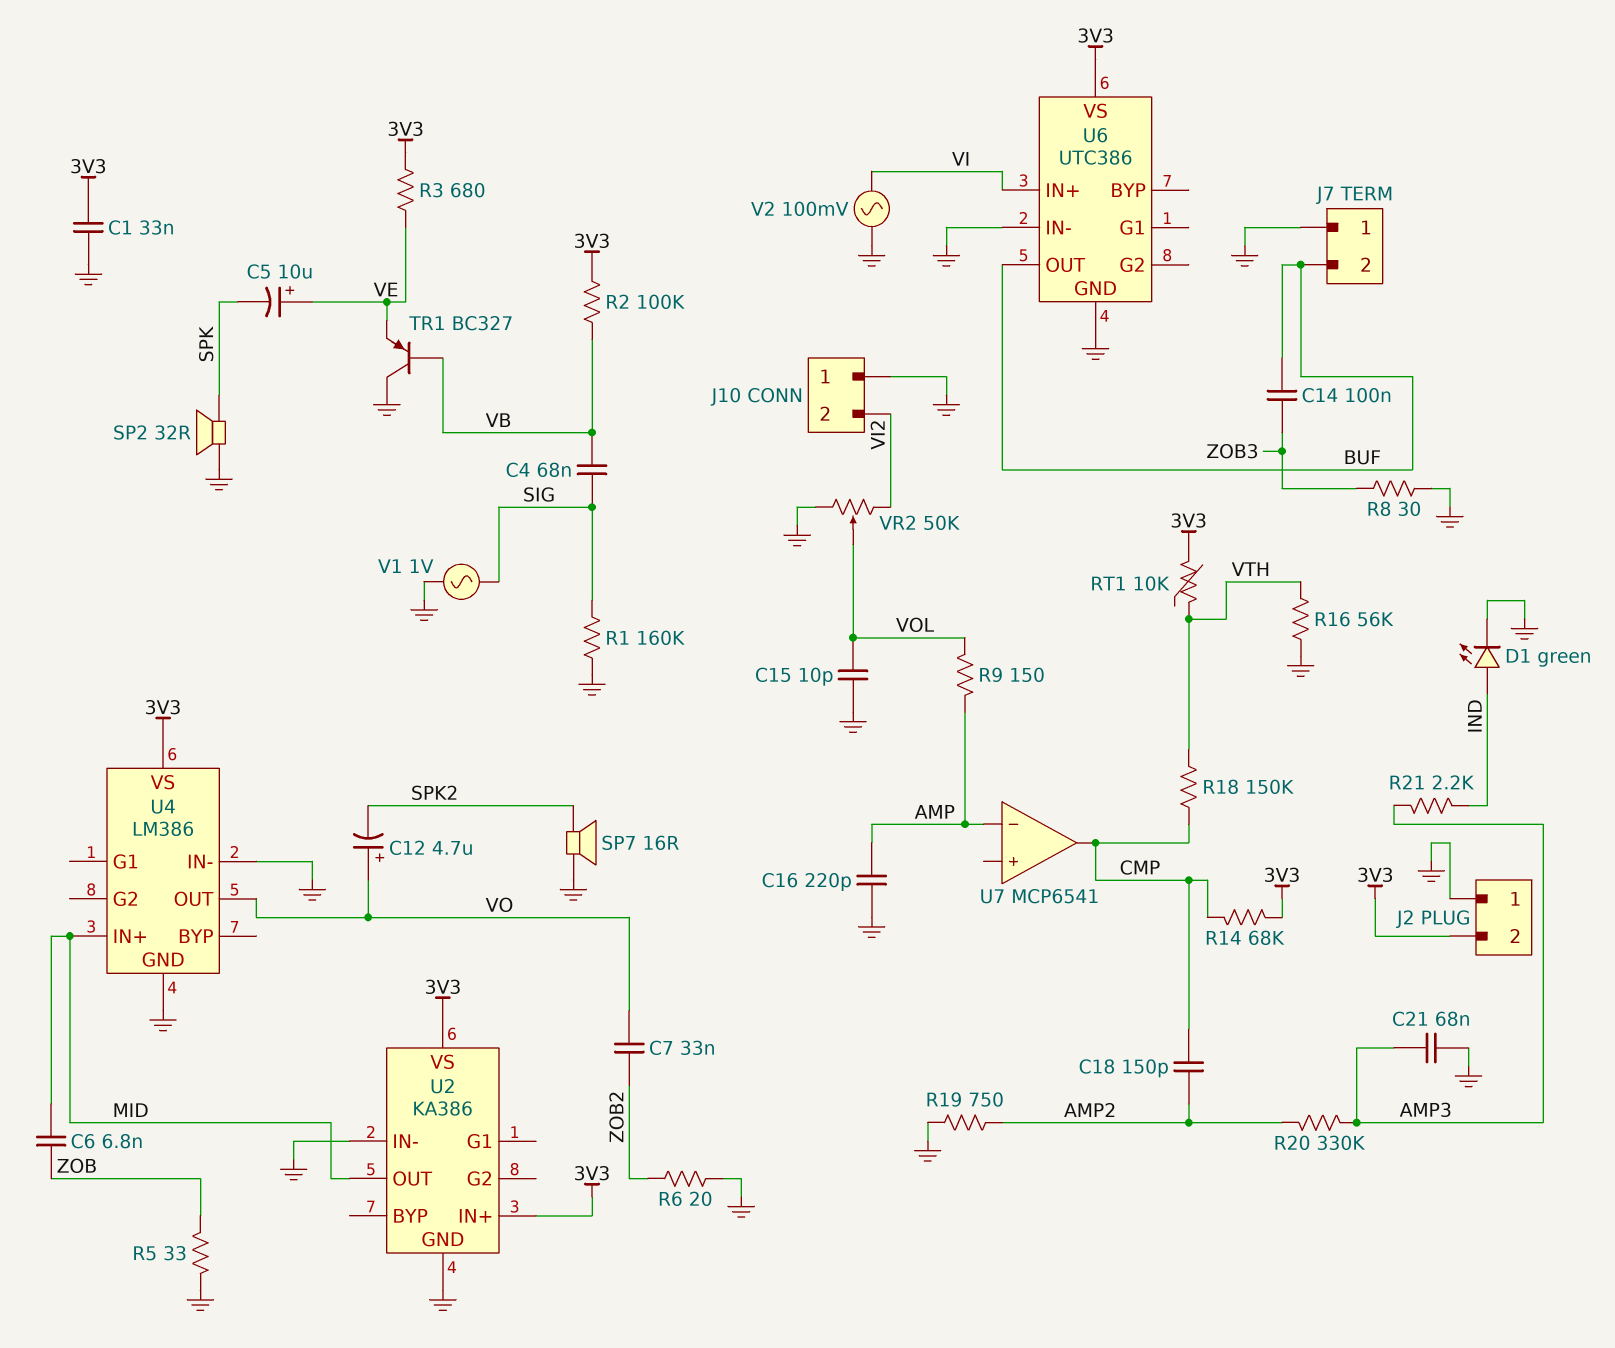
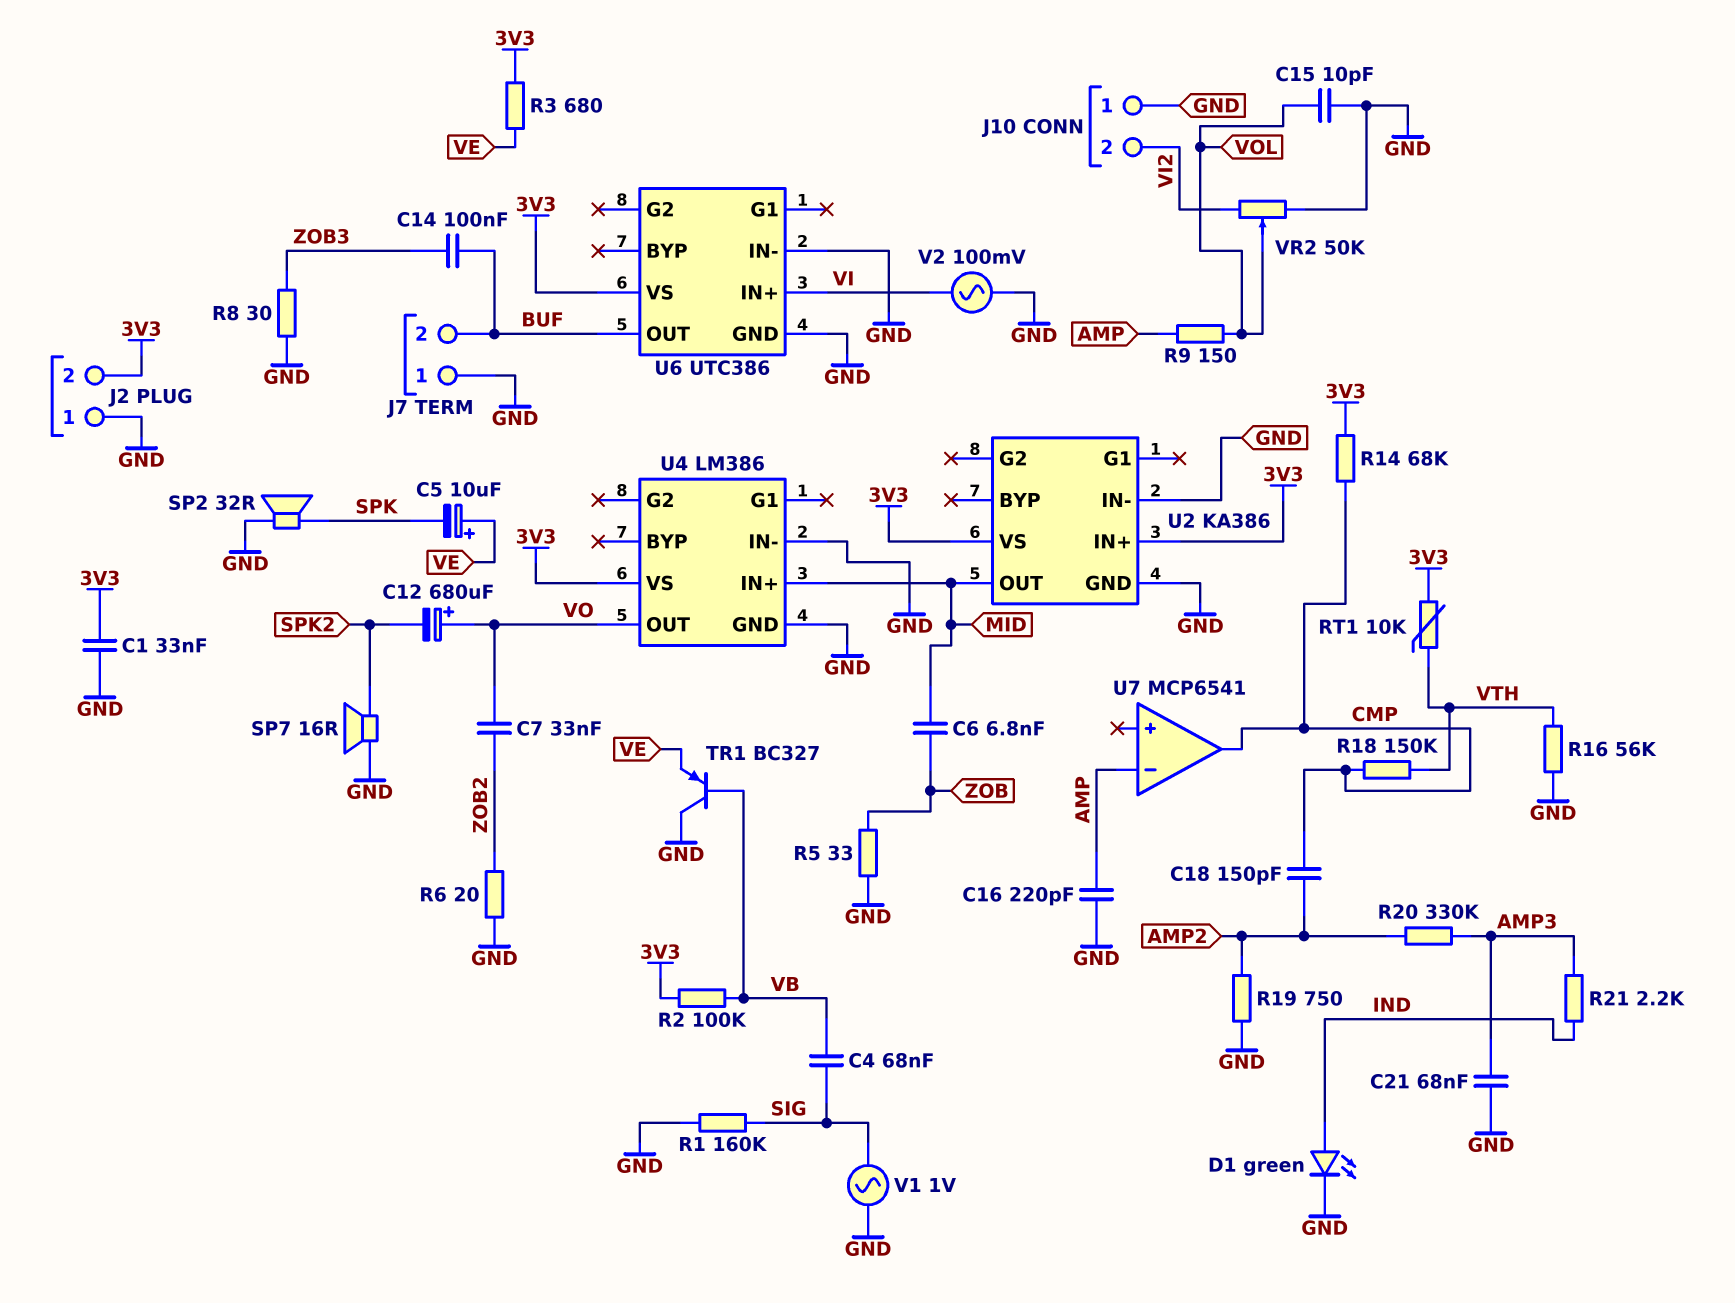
C12: 4.7uF (plus VO, minus SPK2) -> 680uF (plus VO, minus SPK2)

